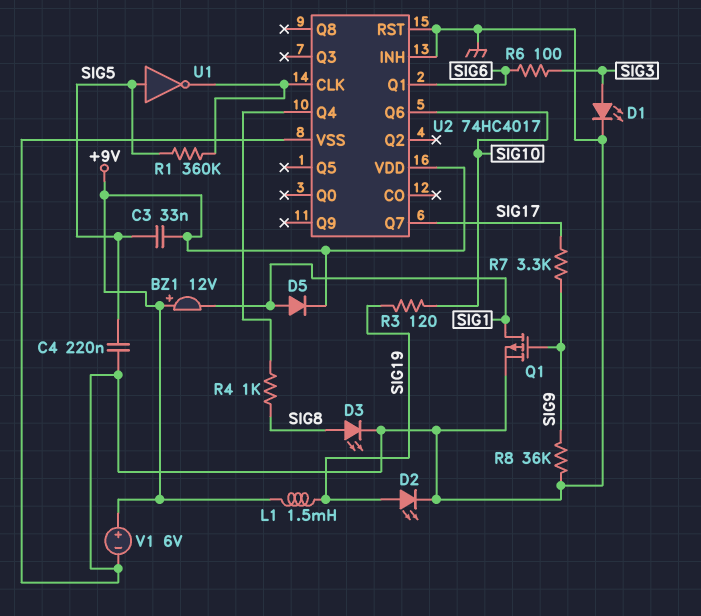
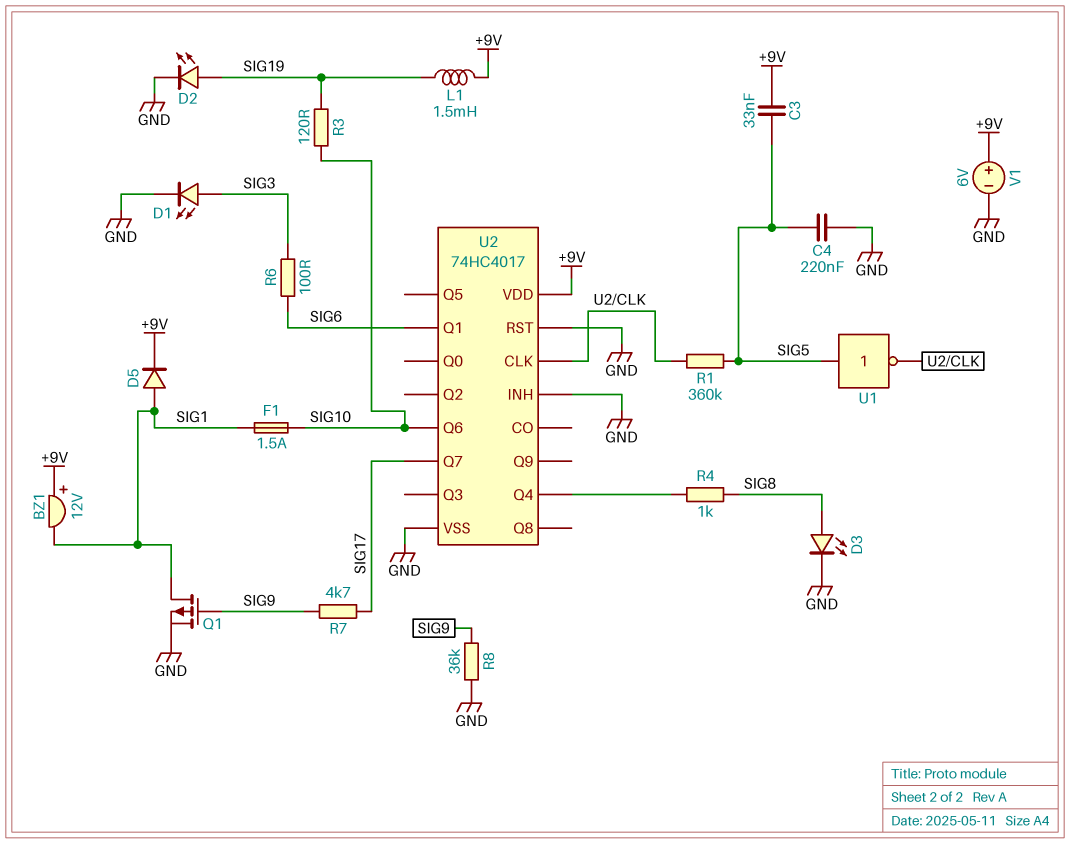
F1: none -> 1.5A (SIG1, SIG10)
R7: 3.3k (SIG9, SIG17) -> 4.7k (SIG9, SIG17)

